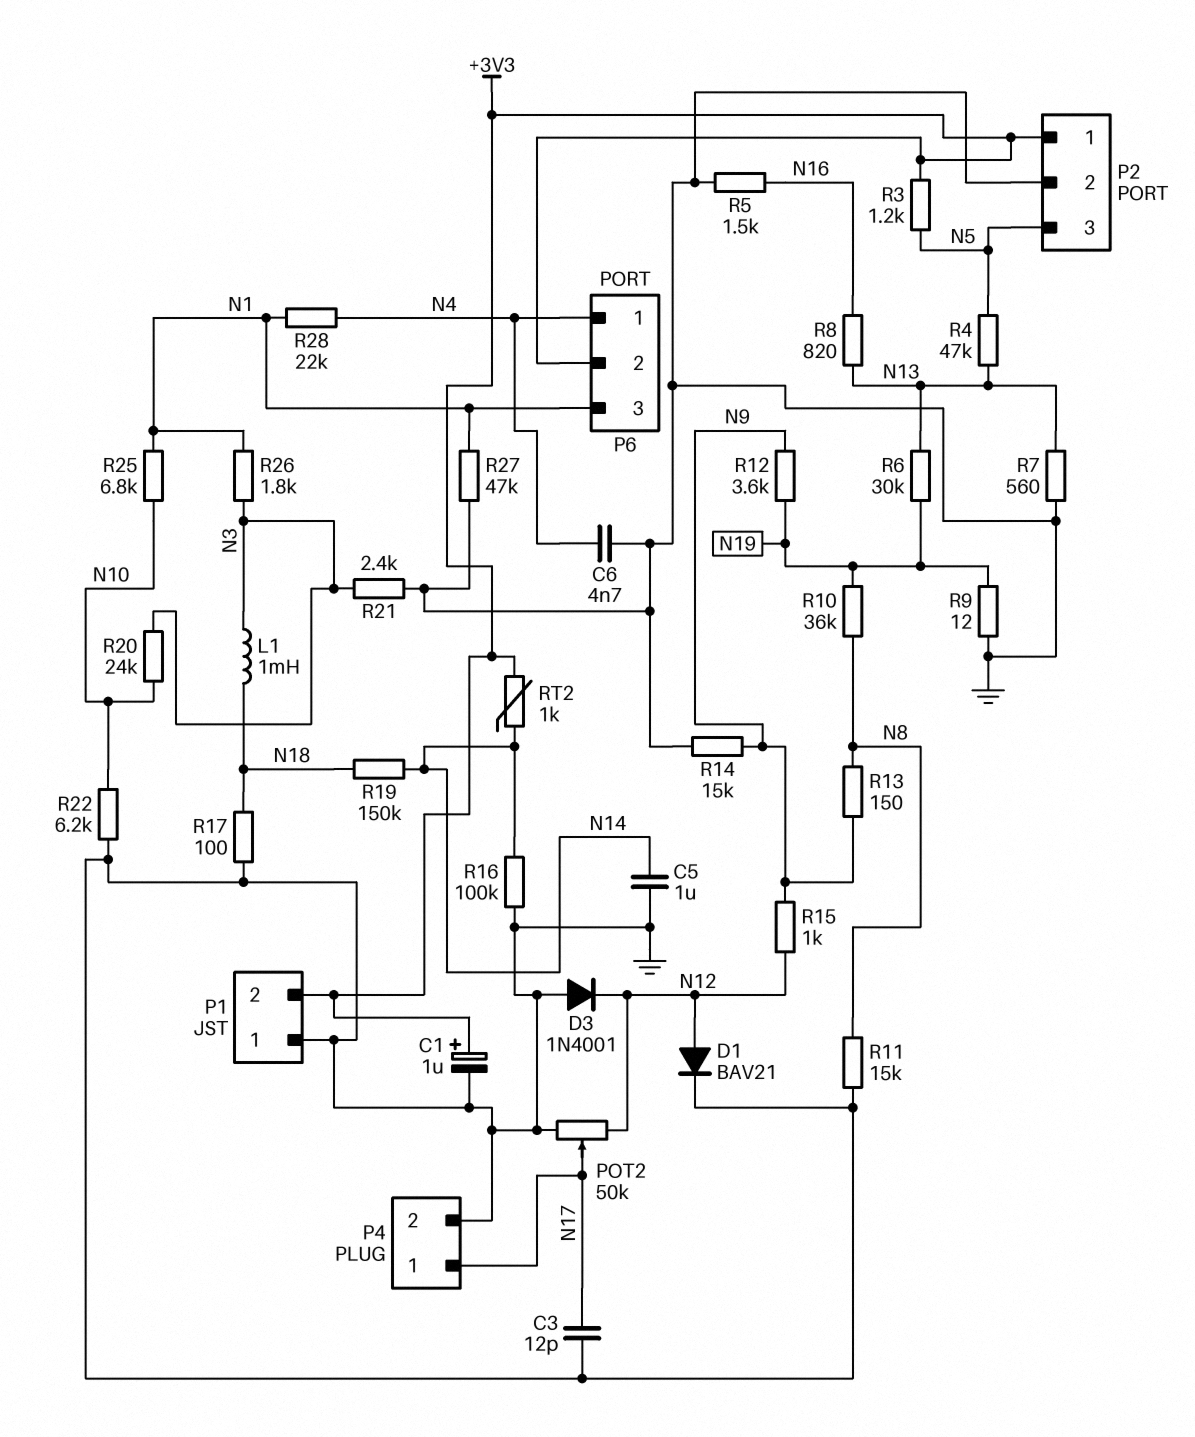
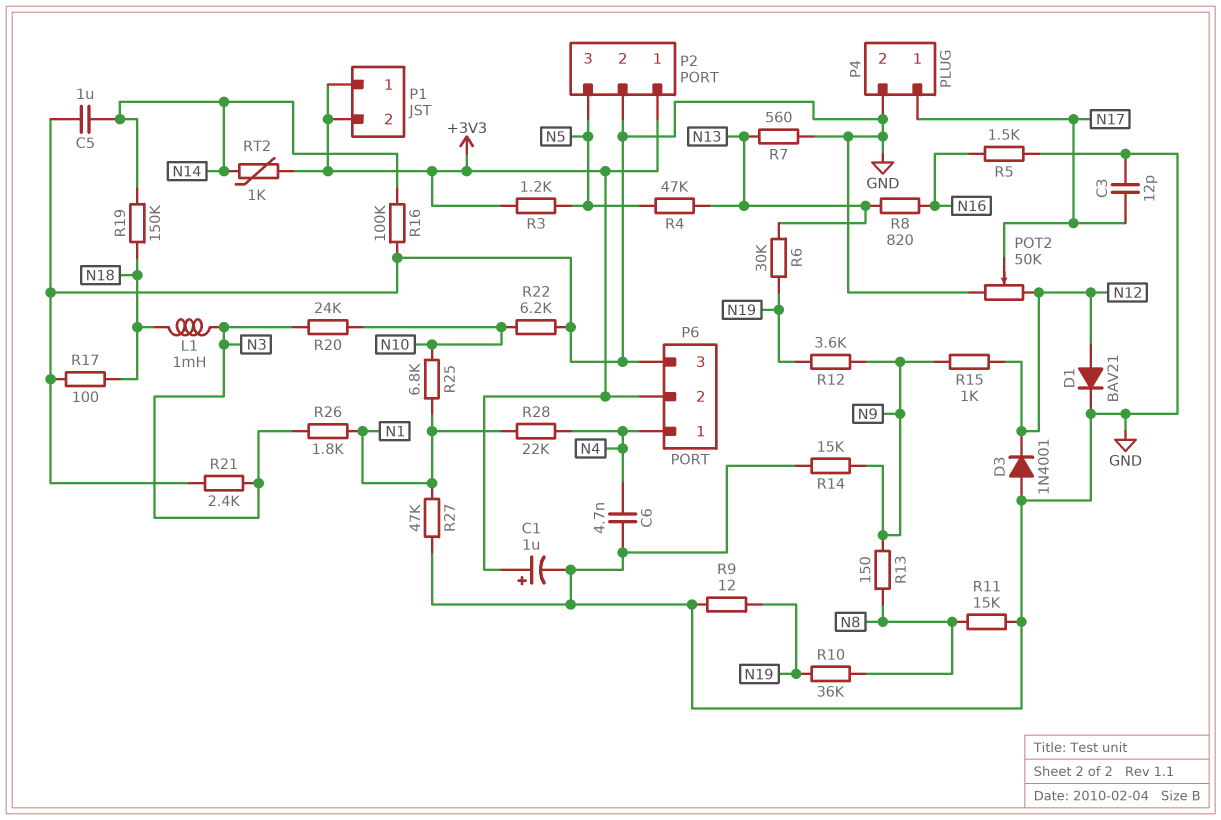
P1 pin 1: GND -> +3V3
P6 pin 3: N1 -> GND

